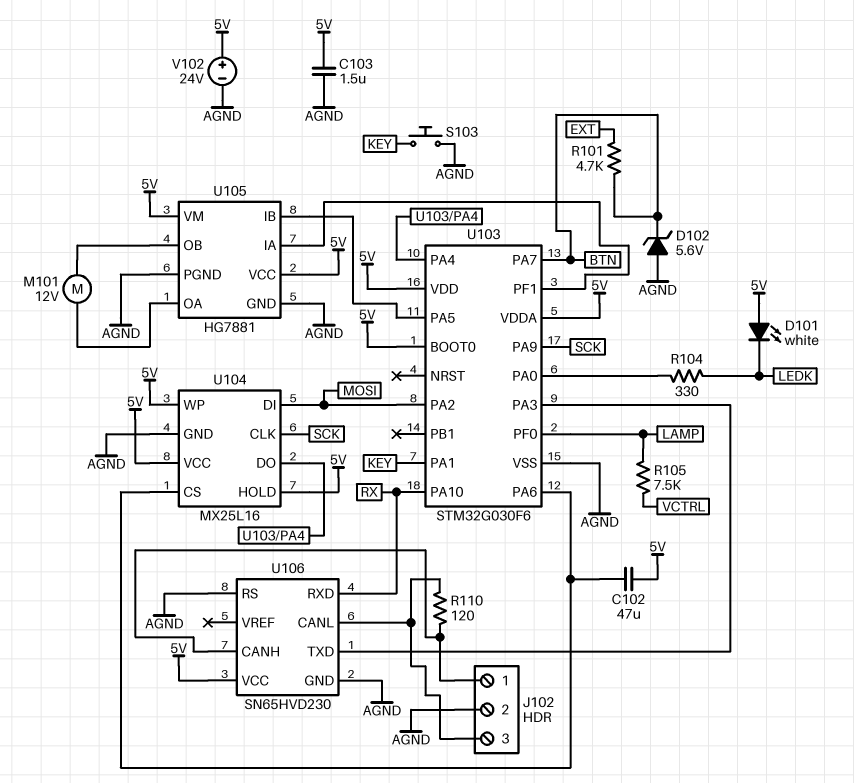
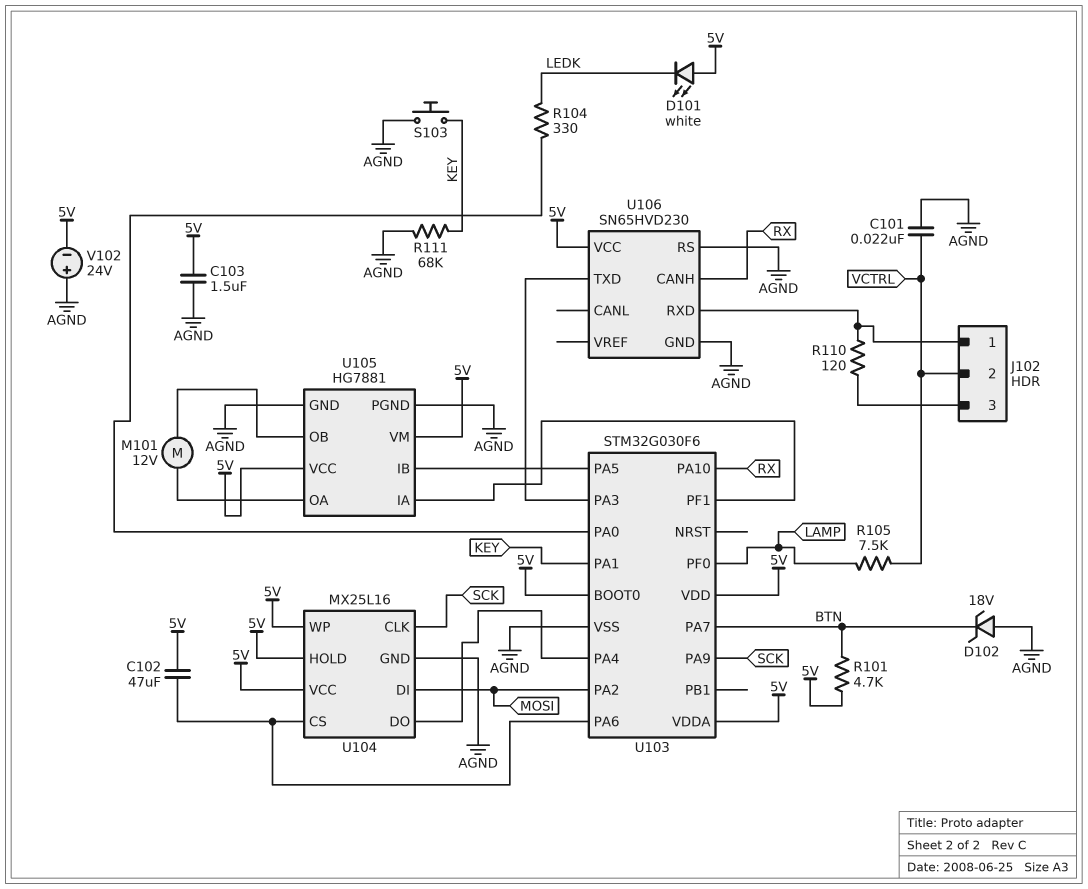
C101: none -> 22nF (AGND, VCTRL)
D102: zener 5.6V (A AGND, K BTN) -> zener 18V (A AGND, K BTN)
J102 pin 2: AGND -> VCTRL
R101: 4.7k (BTN, EXT) -> 4.7k (5V, BTN)
R111: none -> 68k (AGND, KEY)
U106 pin CANH: J102/1 -> RX
U106 pin CANL: J102/3 -> none
U106 pin RXD: RX -> J102/1
V102: 24V (plus 5V, minus AGND) -> 24V (plus AGND, minus 5V)

